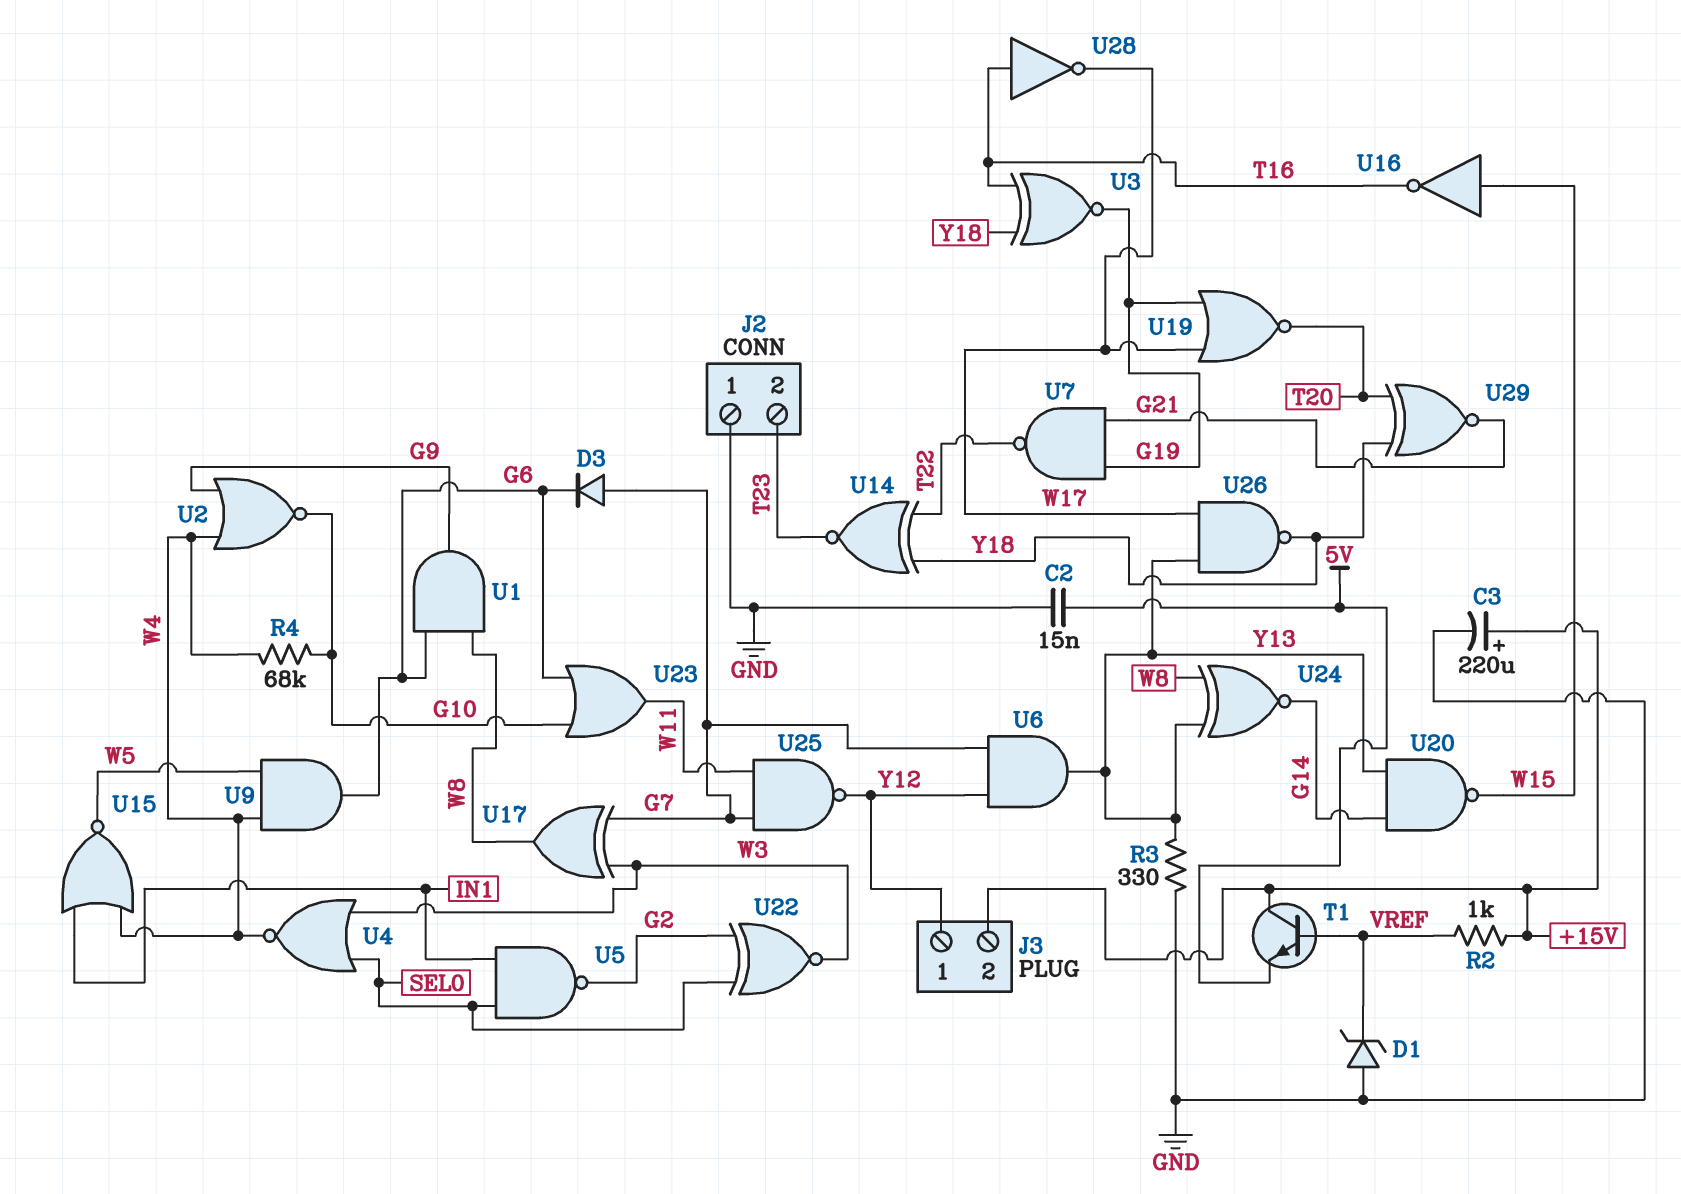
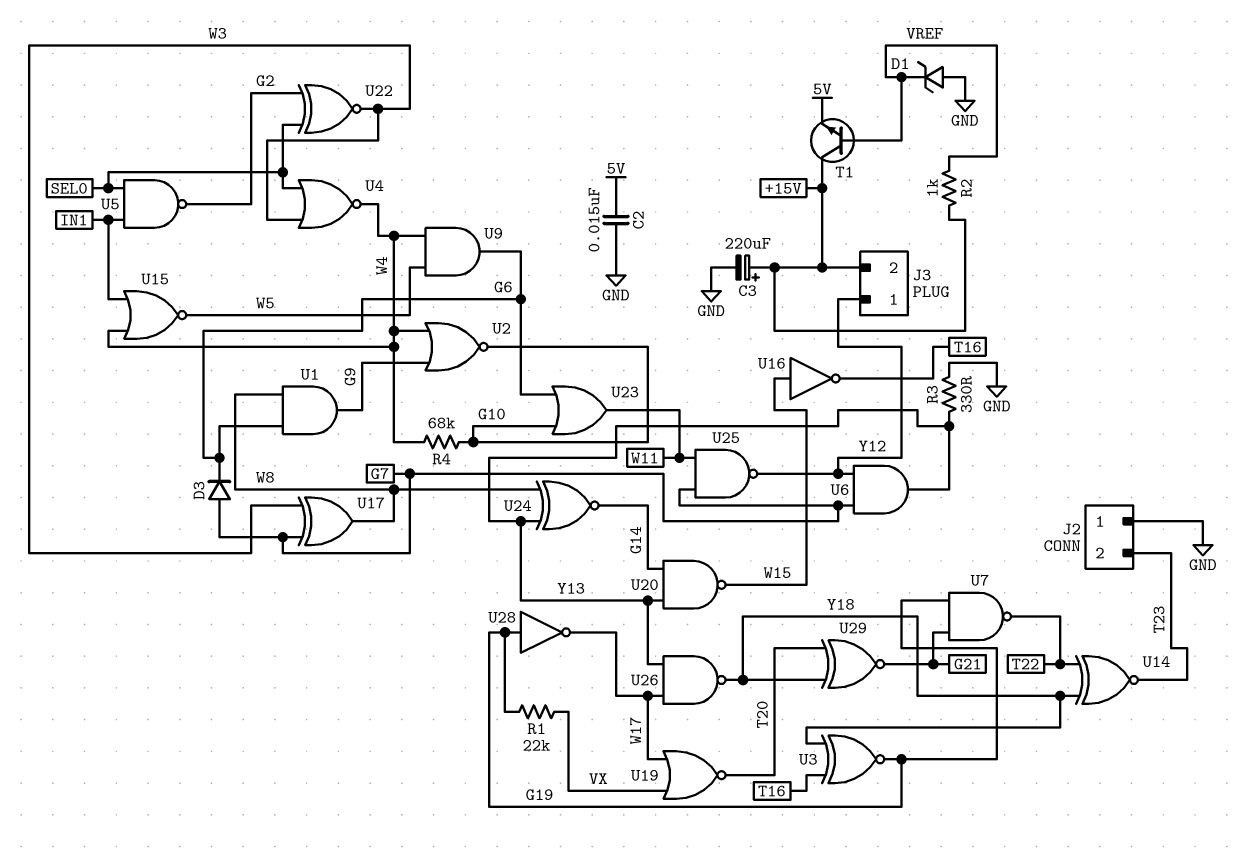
R1: none -> 22k (G19, VX)
U19: NOR (in G19, in W17, out T20) -> NOR (in VX, in W17, out T20)
U28: NOT (in T16, out W17) -> NOT (in G19, out W17)

